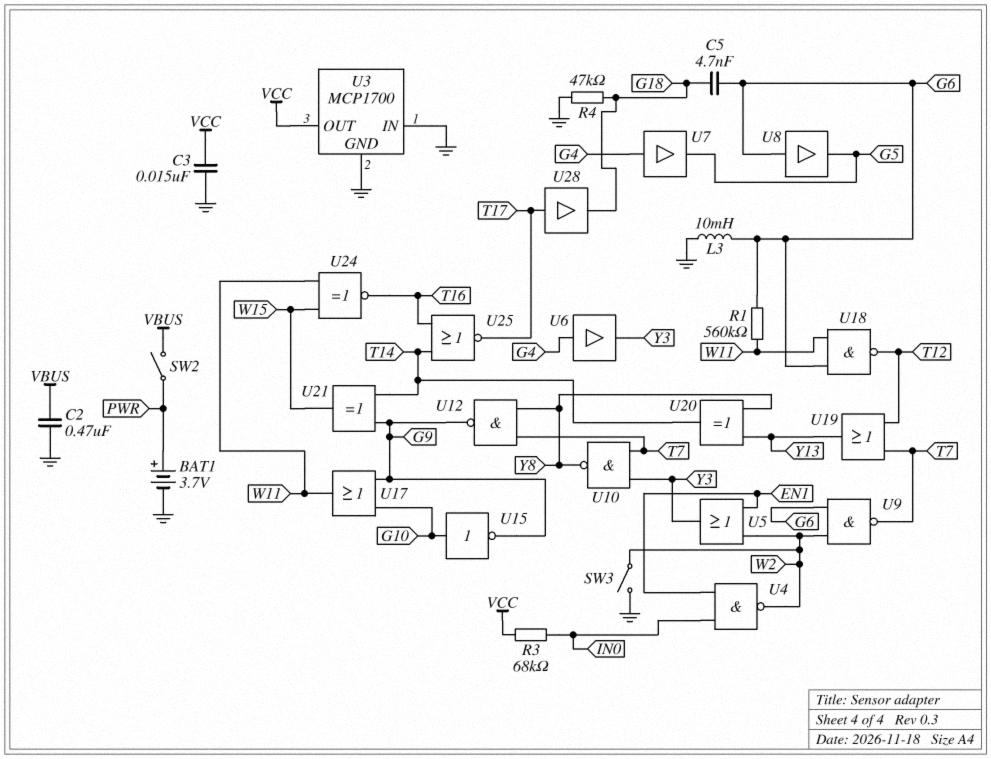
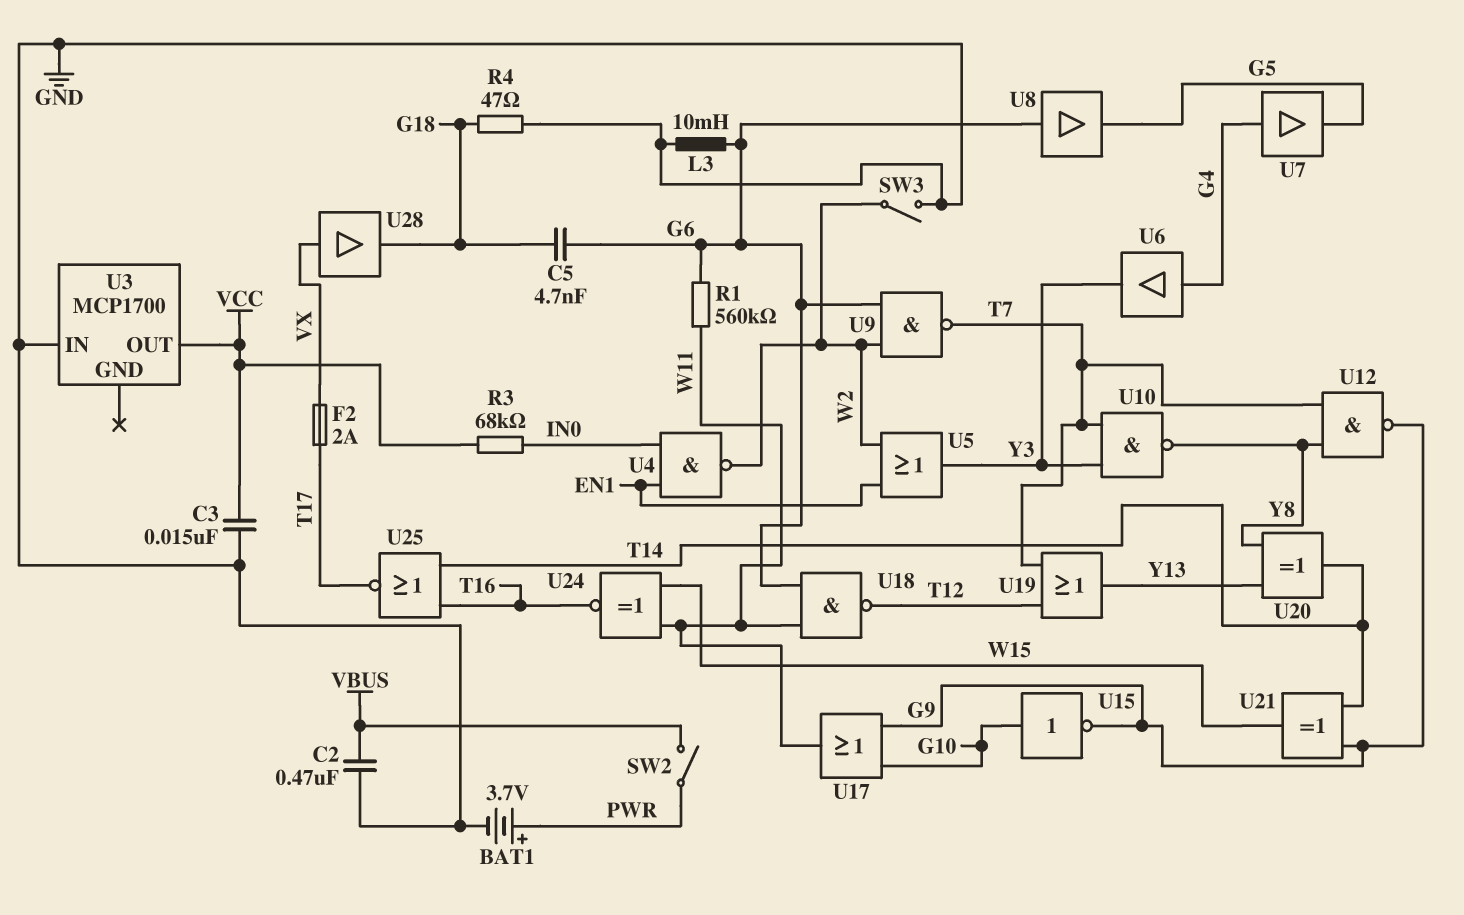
F2: none -> 2A (T17, VX)
R4: 47k (G18, GND) -> 47 (G18, GND)
U3 pin GND: GND -> none
U28: buffer (in T17, out G18) -> buffer (in VX, out G18)

